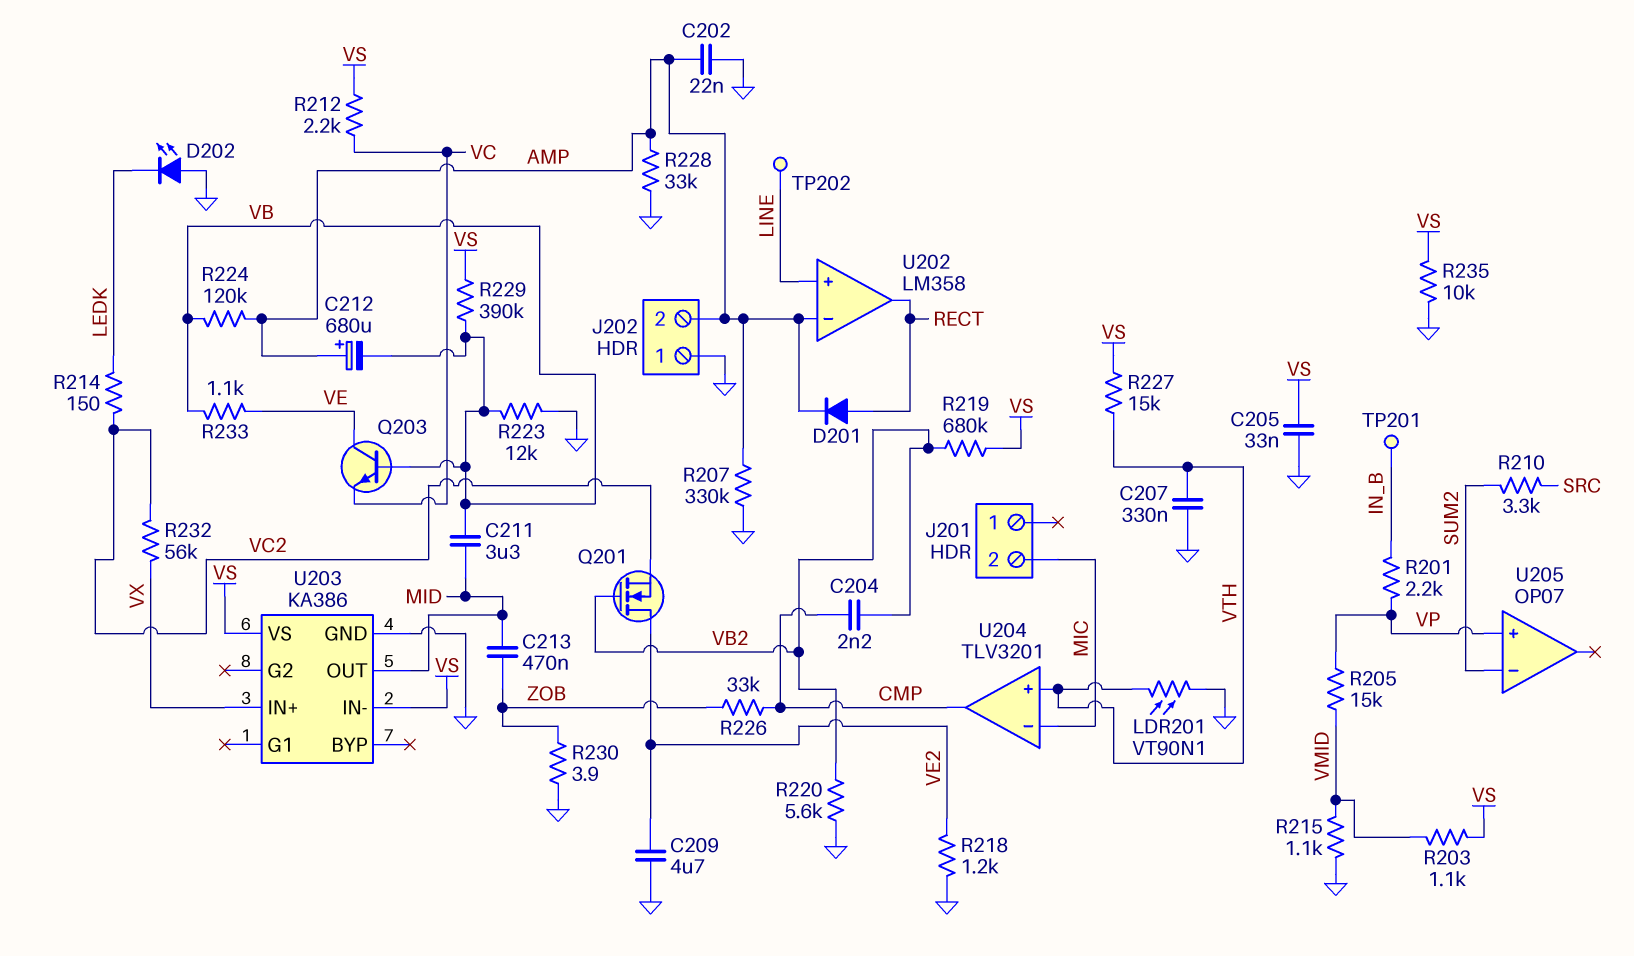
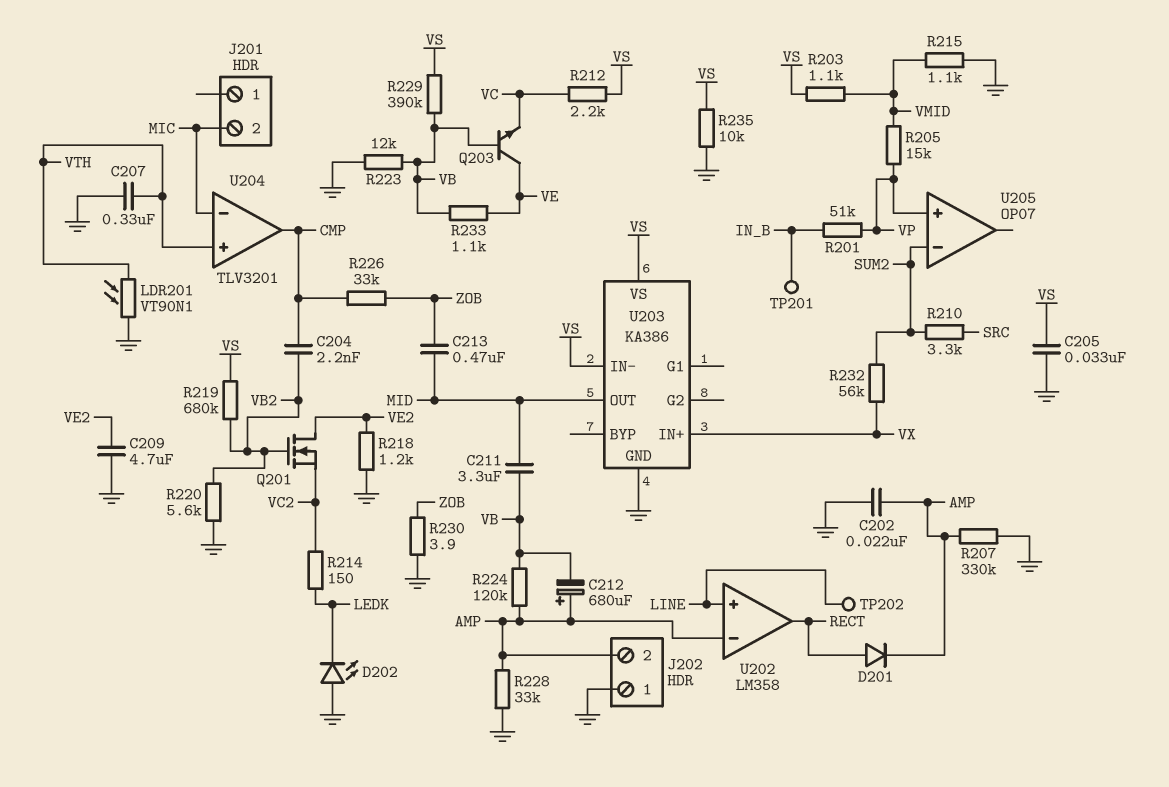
R201: 2.2k (IN_B, VP) -> 51k (IN_B, VP)
R227: 15k (VS, VTH) -> none
R232: 56k (VC2, VX) -> 56k (SUM2, VX)

